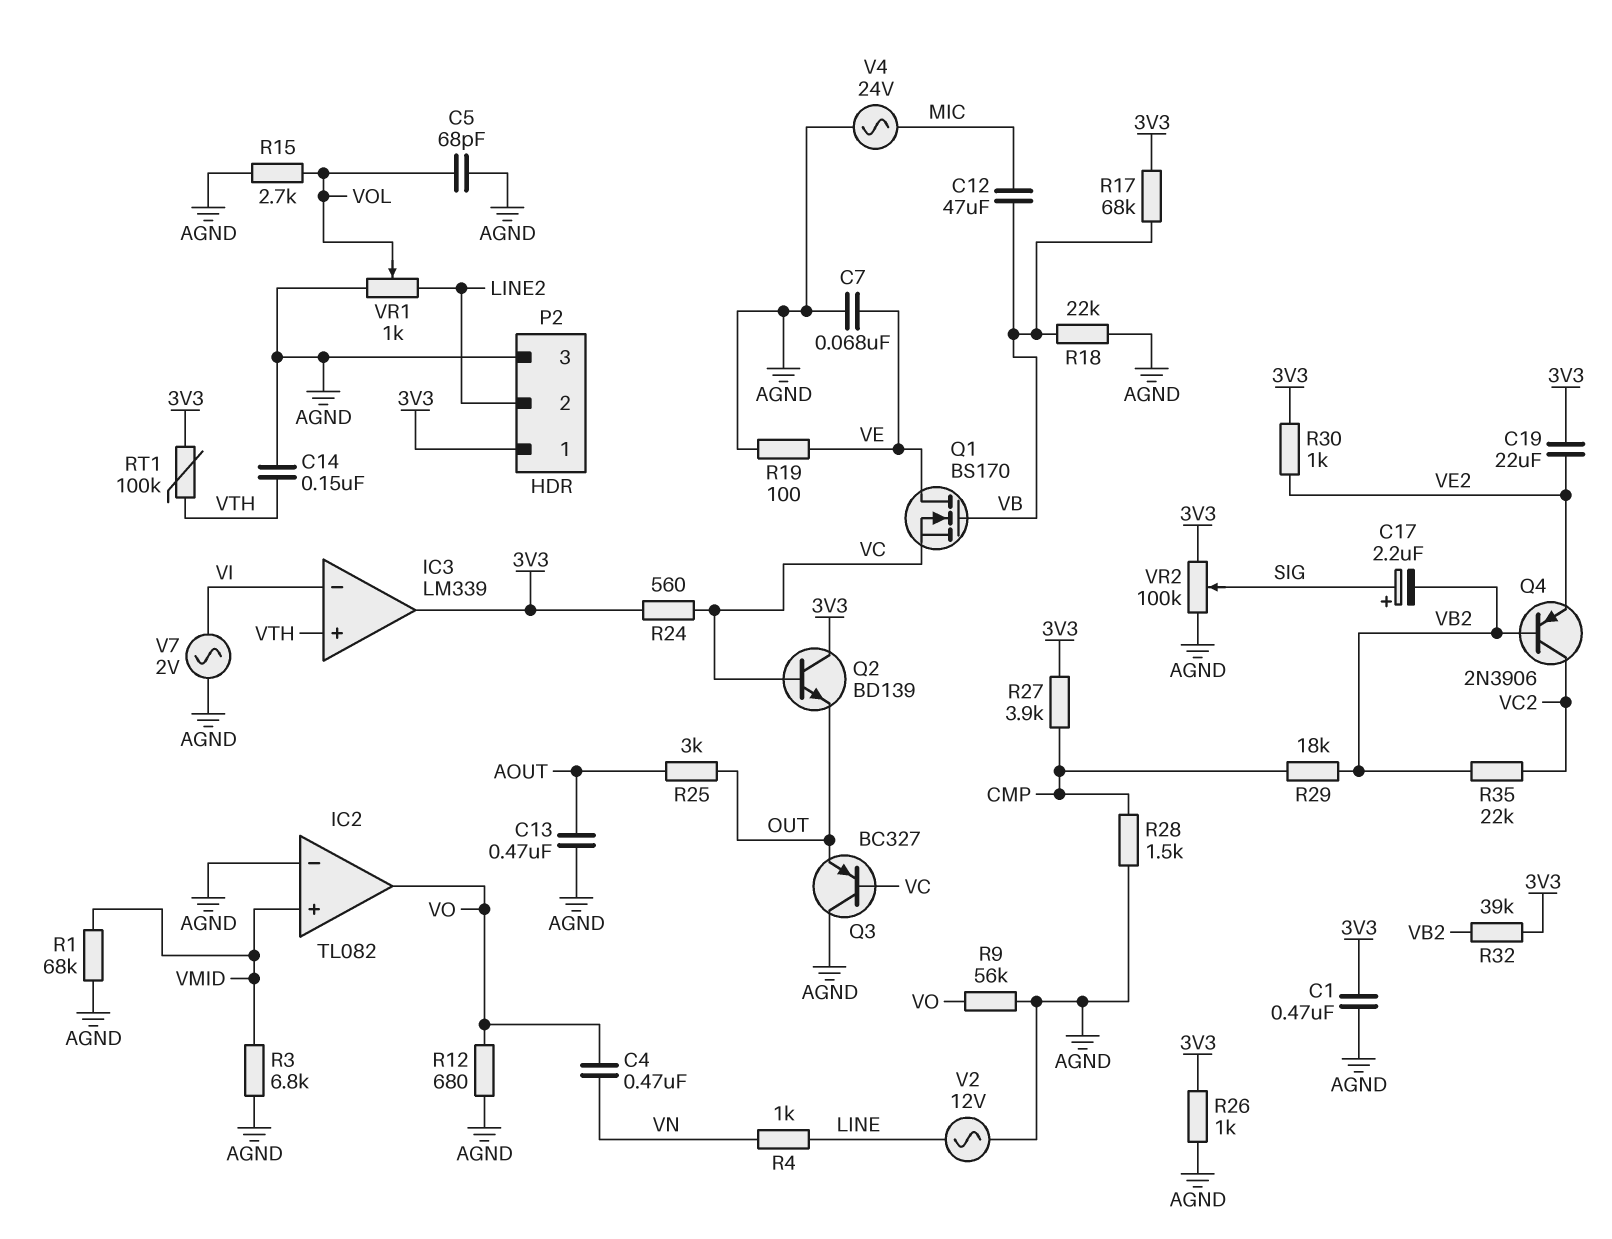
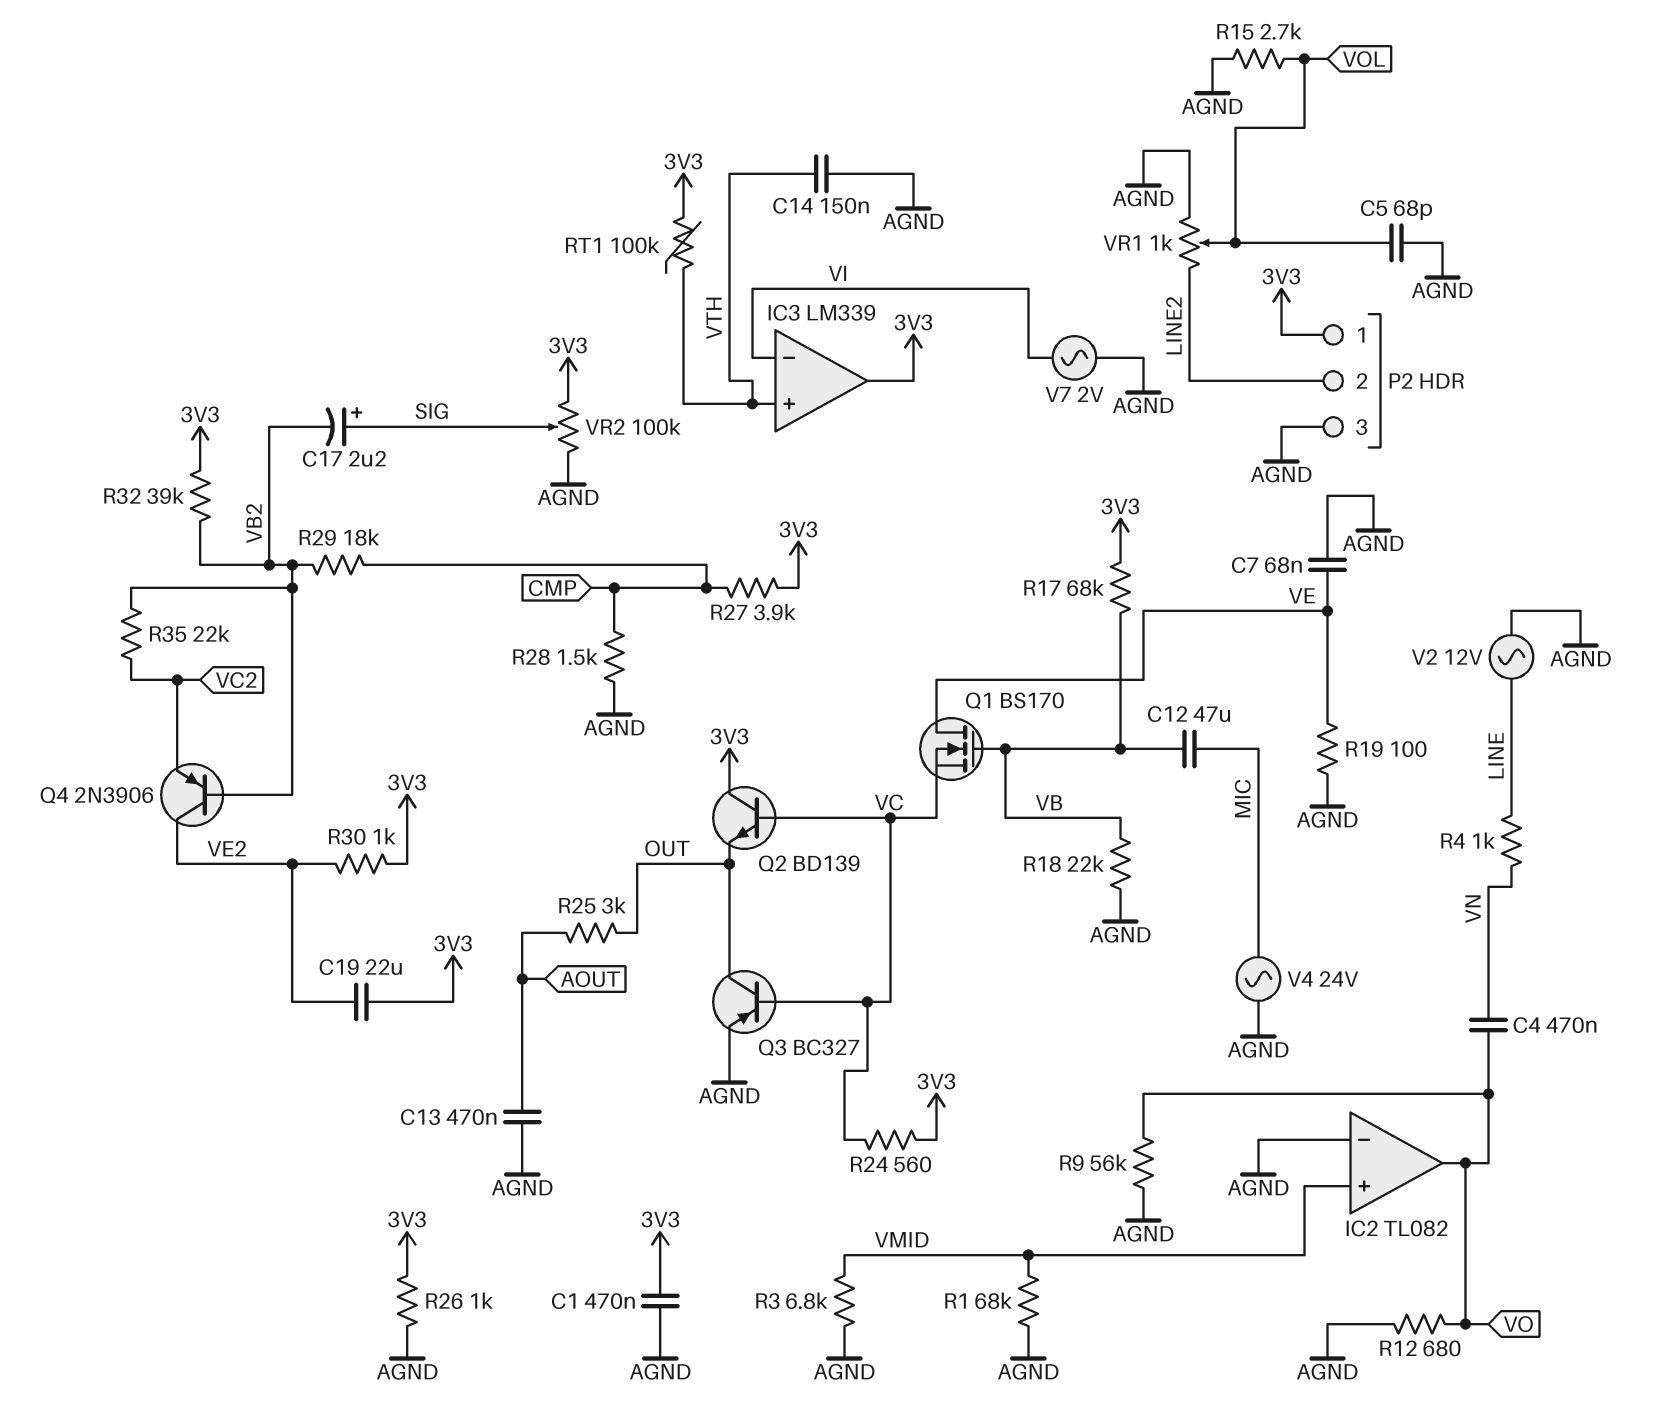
Q3: PNP BC327 (B VC, C AGND, E OUT) -> PNP BC327 (B VC, C OUT, E AGND)
Q4: PNP 2N3906 (B VB2, C VC2, E VE2) -> PNP 2N3906 (B VB2, C VE2, E VC2)

